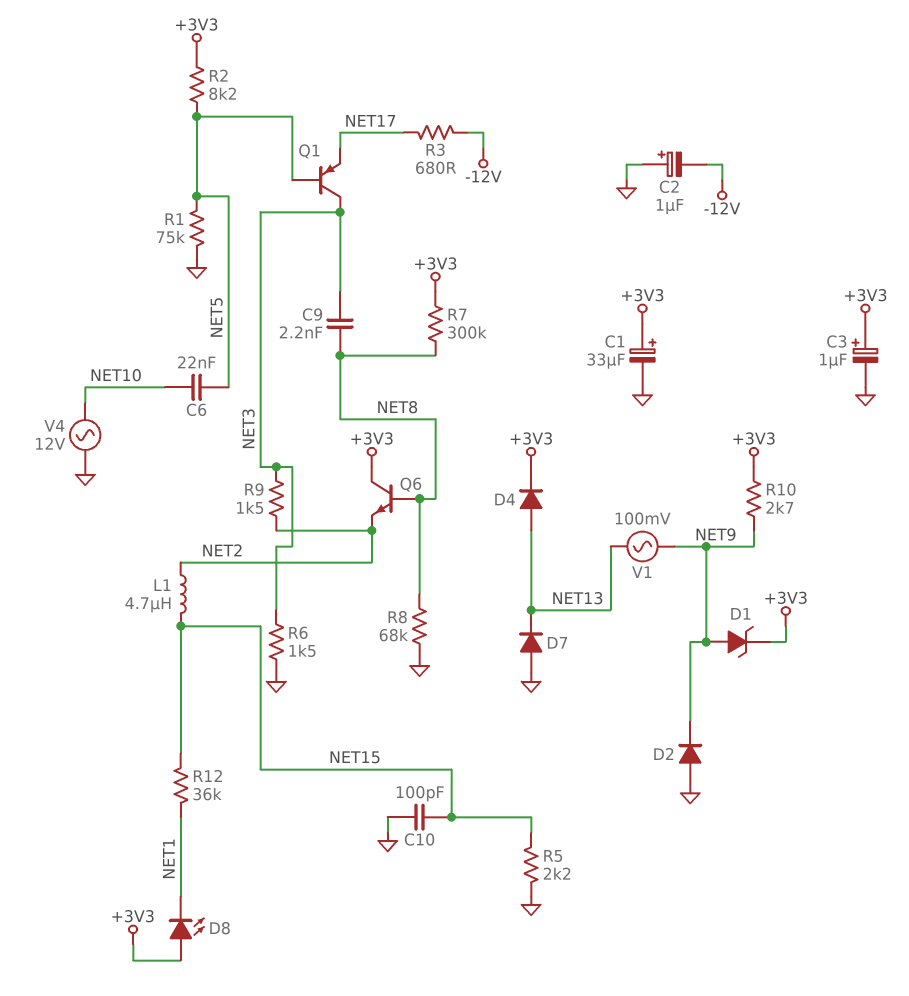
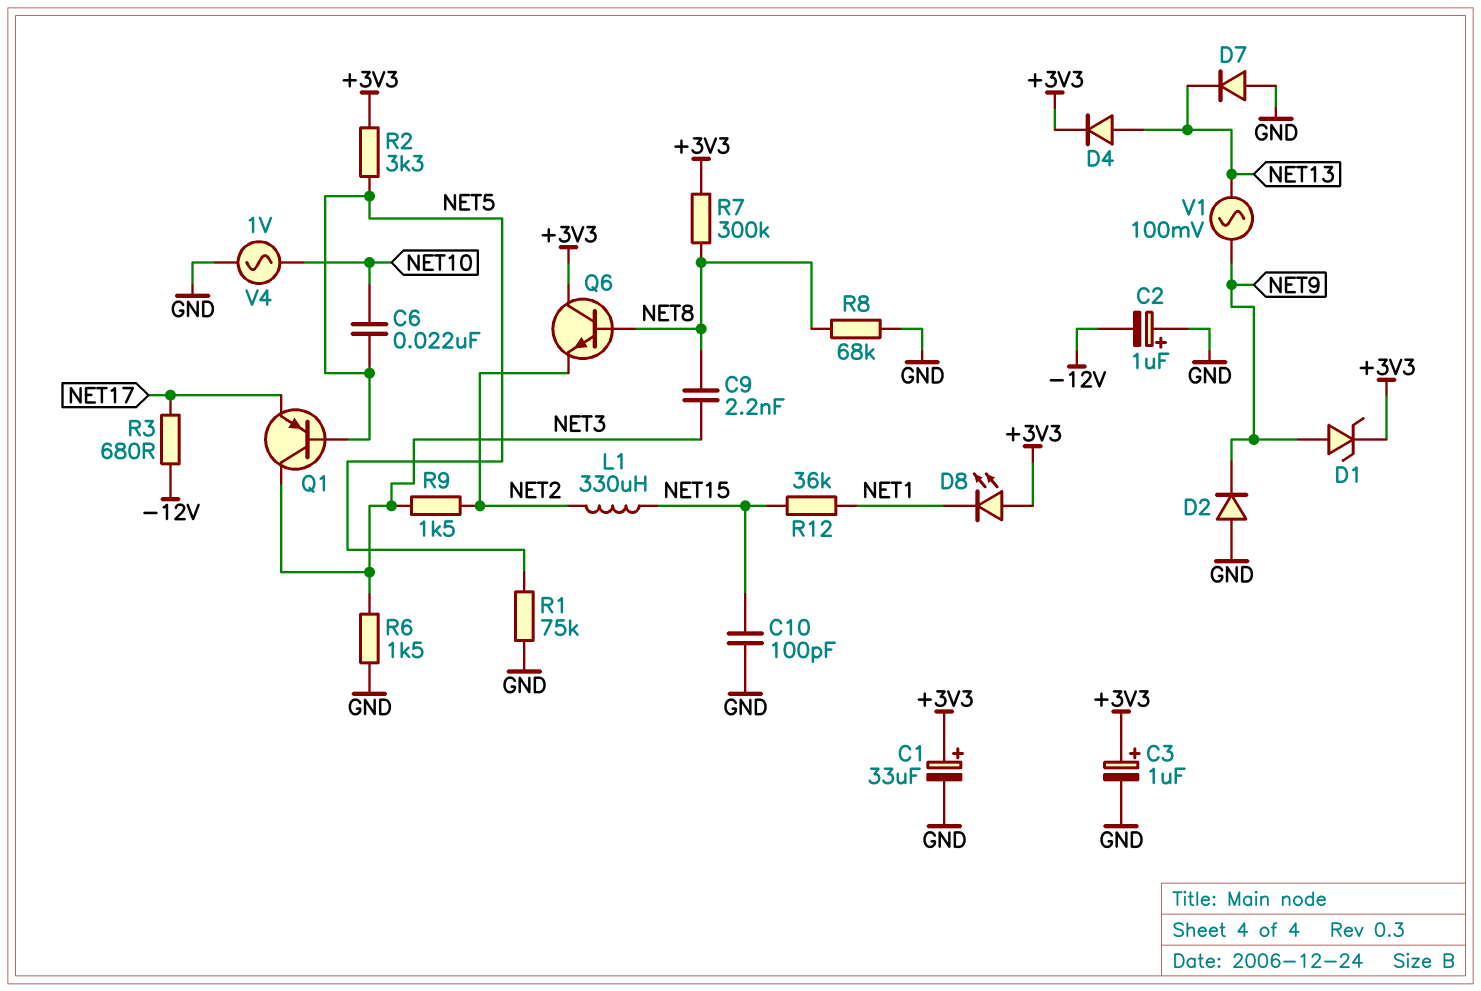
L1: 4.7uH (NET2, NET15) -> 330uH (NET2, NET15)
R2: 8.2k (+3V3, NET5) -> 3.3k (+3V3, NET5)
R5: 2.2k (GND, NET15) -> none
R10: 2.7k (+3V3, NET9) -> none
V4: AC 12V (GND, NET10) -> AC 1V (GND, NET10)

